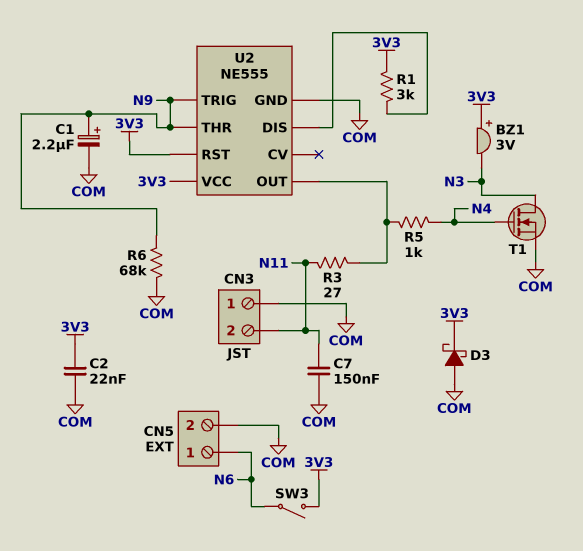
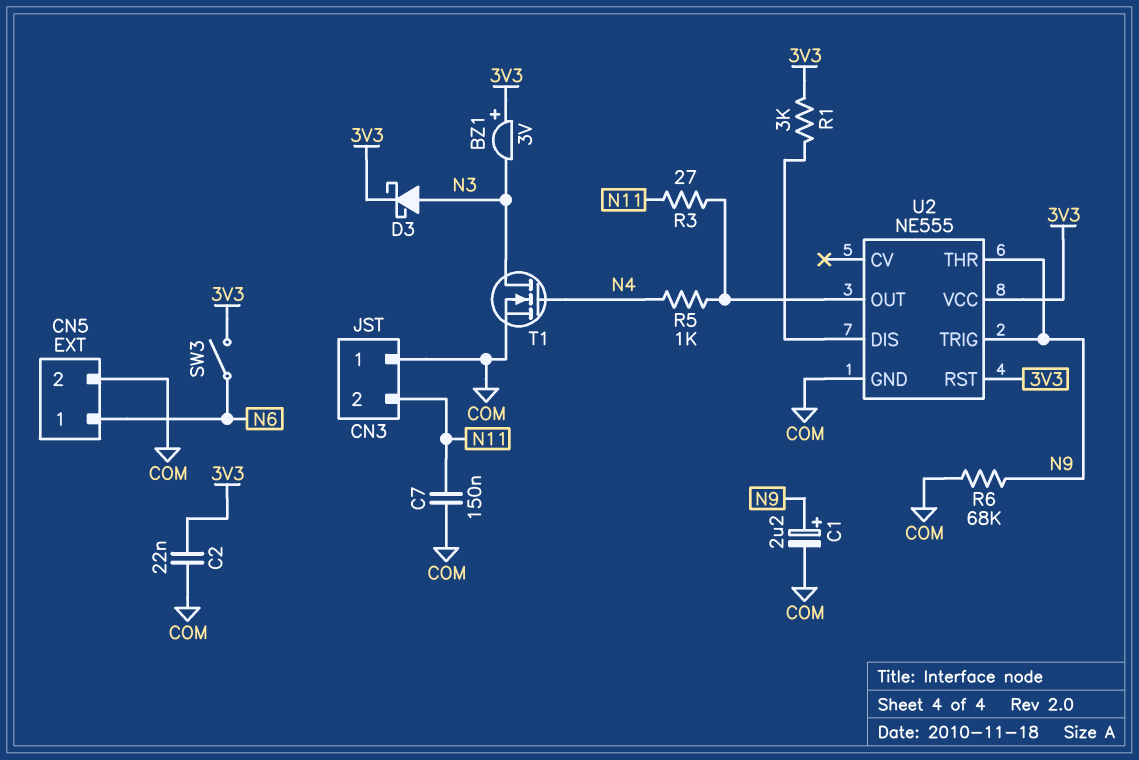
D3: schottky (A COM, K 3V3) -> schottky (A N3, K 3V3)

